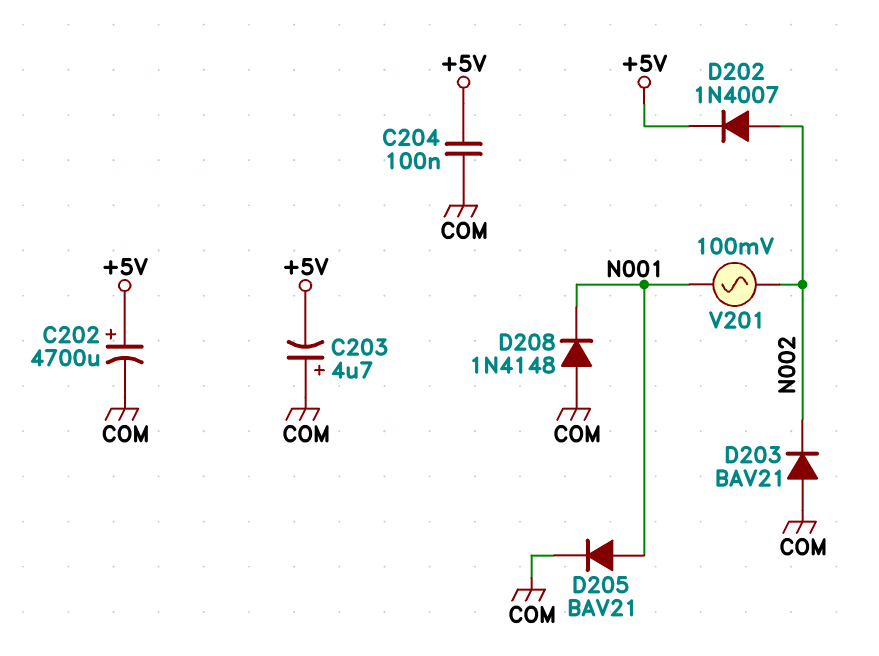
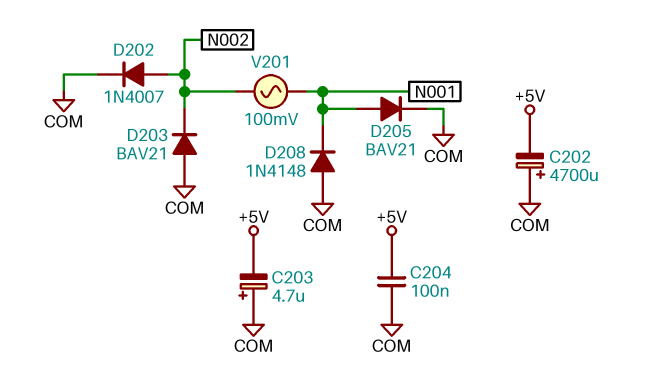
C202: 4700uF (plus +5V, minus COM) -> 4700uF (plus COM, minus +5V)
D202: diode 1N4007 (A N002, K +5V) -> diode 1N4007 (A N002, K COM)

